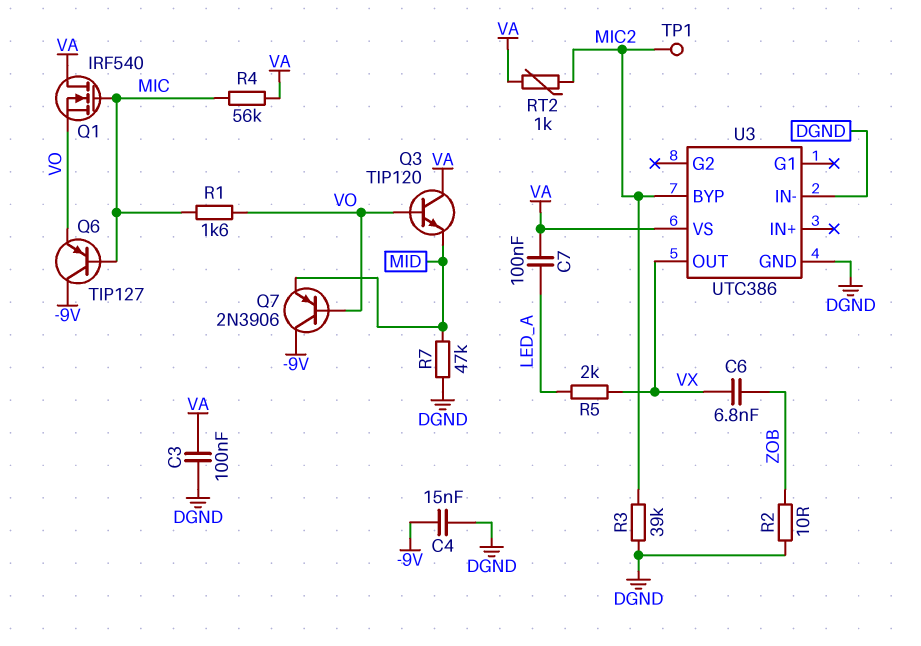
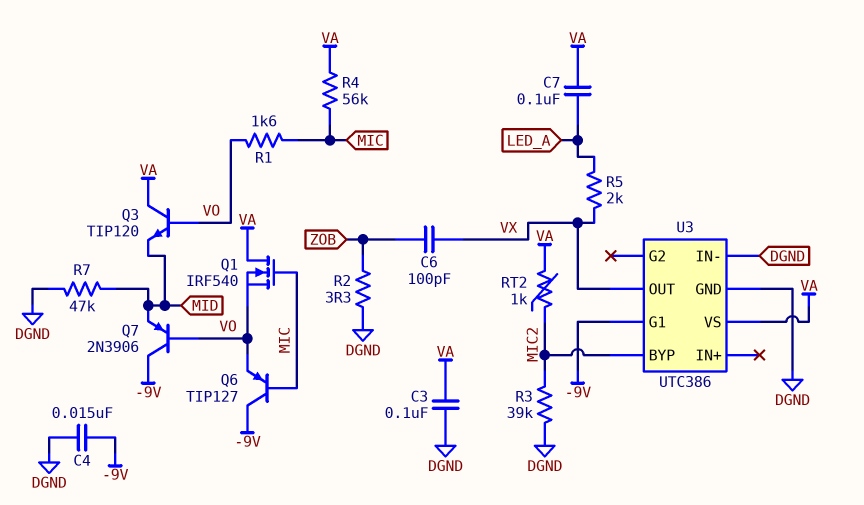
C6: 6.8nF (VX, ZOB) -> 100pF (VX, ZOB)
R2: 10 (DGND, ZOB) -> 3.3 (DGND, ZOB)
TP1: test point (MIC2) -> none
U3 pin G1: none -> -9V

